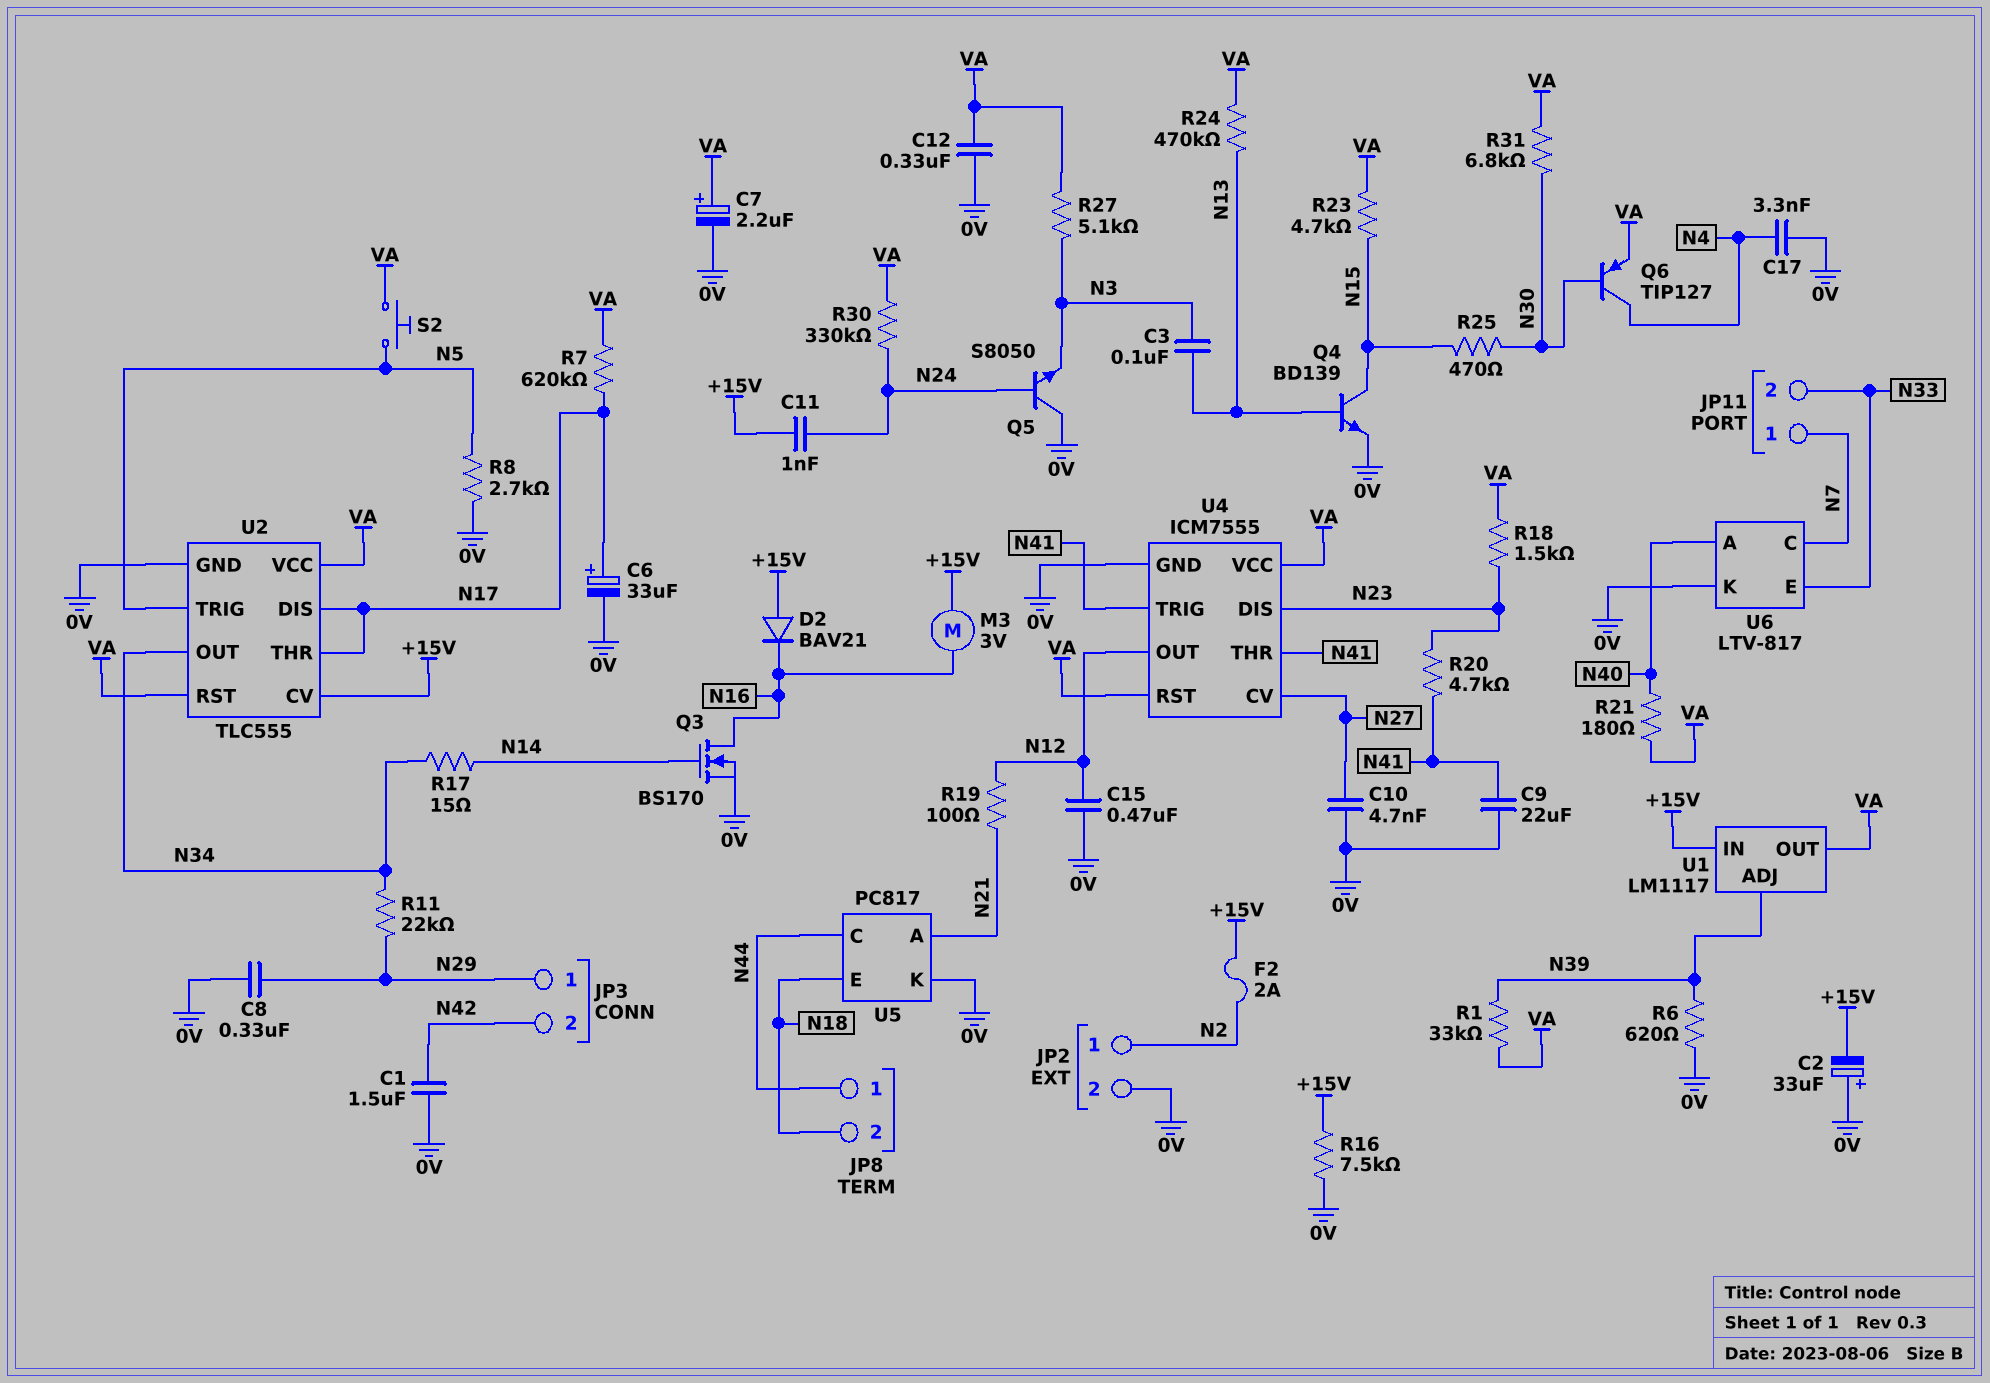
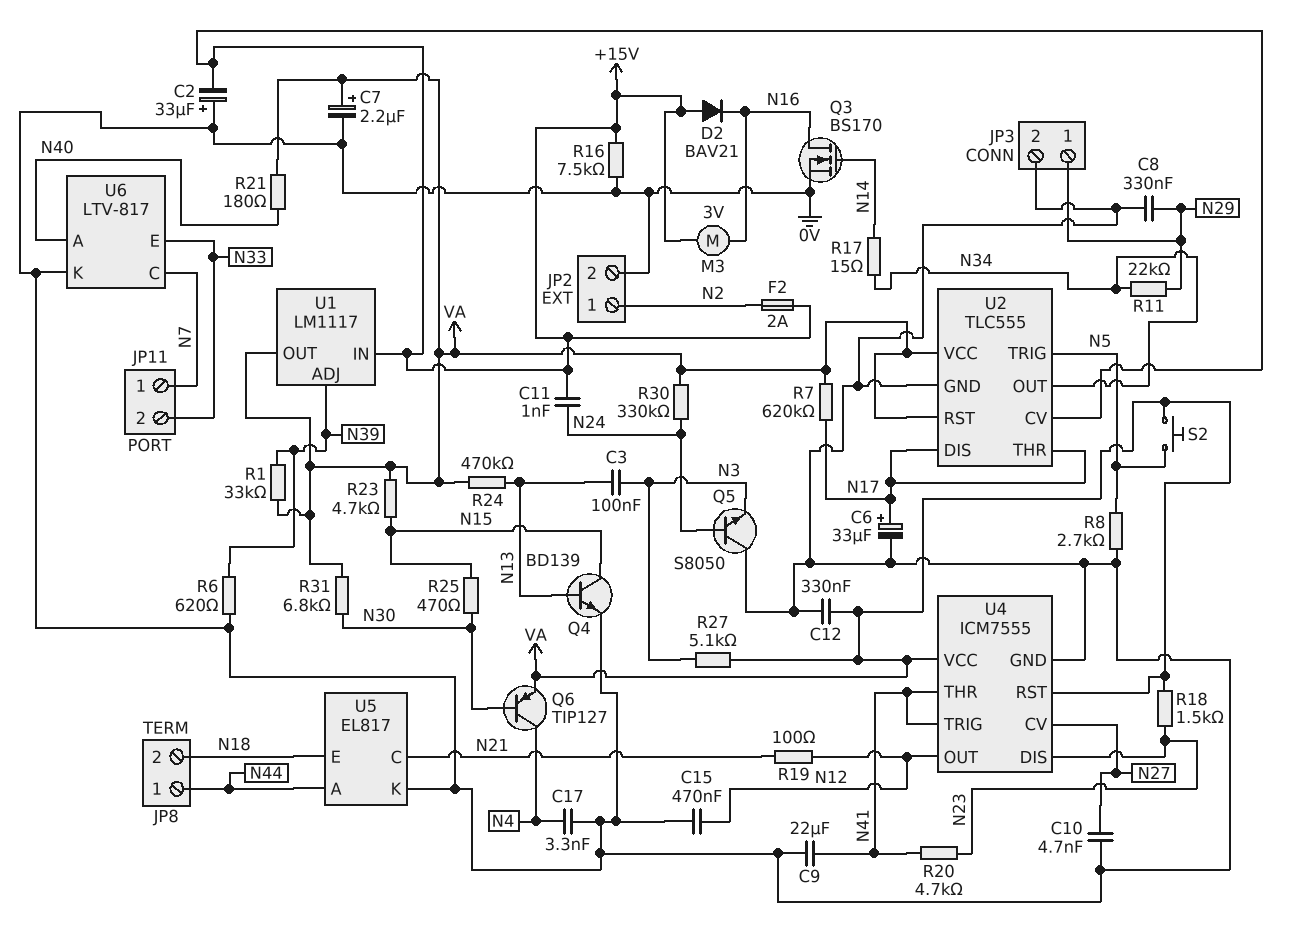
C1: 1.5uF (0V, N42) -> none
JP3 pin 2: N42 -> 0V
U5: PC817 -> EL817
U5 pin A: N21 -> N44
U5 pin C: N44 -> N21

